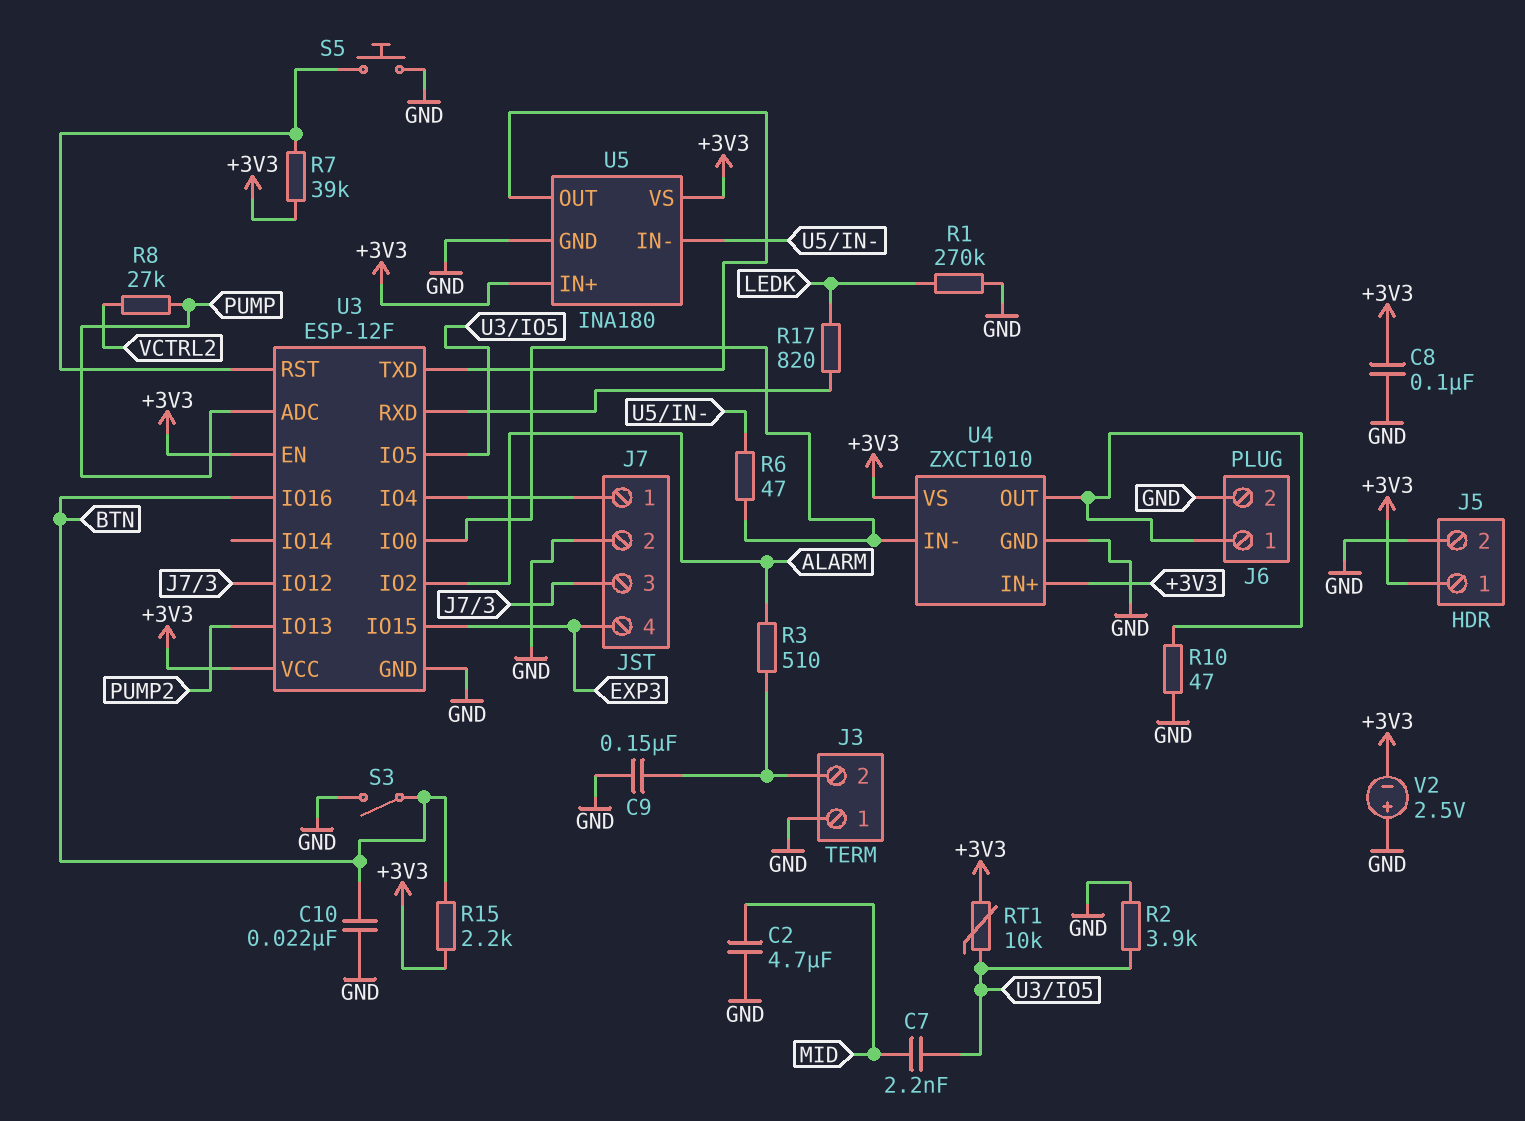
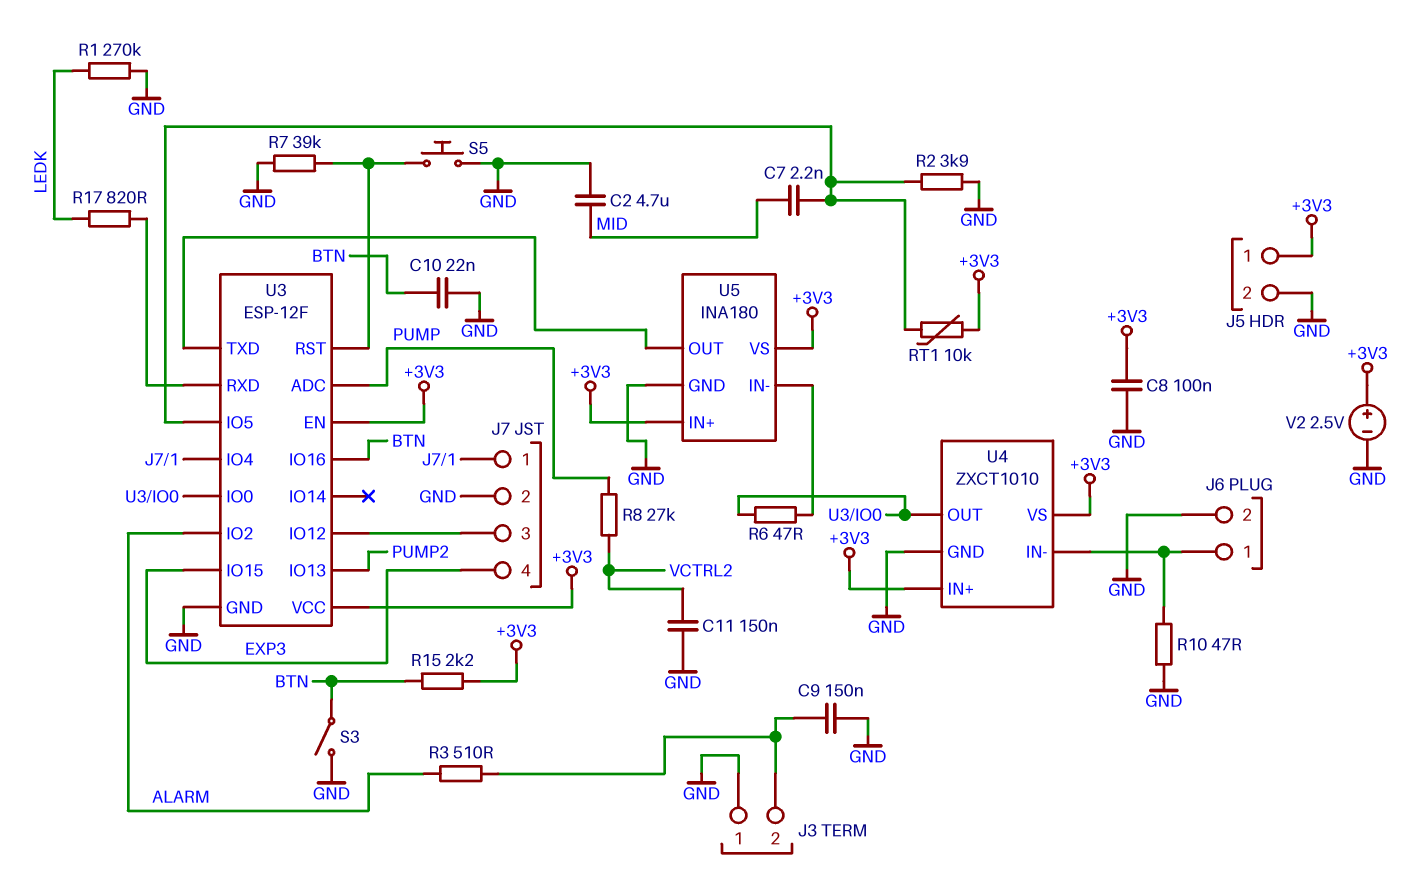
C11: none -> 150nF (GND, VCTRL2)
R7: 39k (+3V3, U3/RST) -> 39k (GND, U3/RST)
U4 pin IN-: U3/IO0 -> J6/1
U4 pin OUT: J6/1 -> U3/IO0
V2: 2.5V (plus GND, minus +3V3) -> 2.5V (plus +3V3, minus GND)

